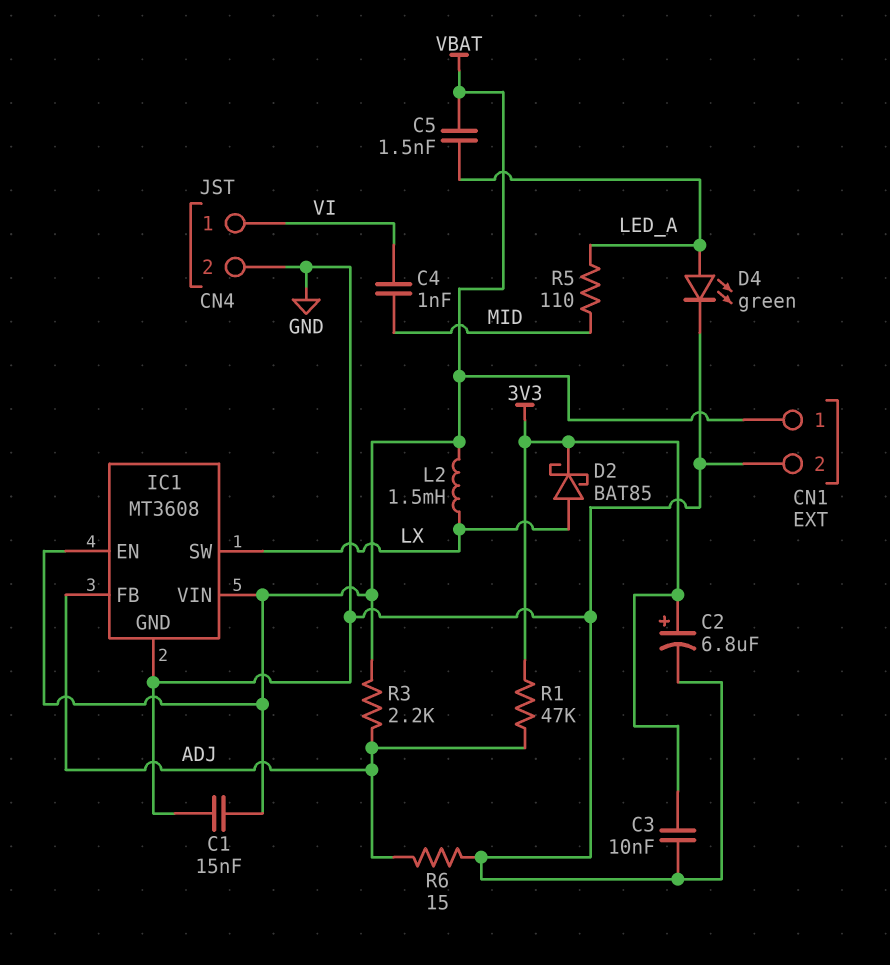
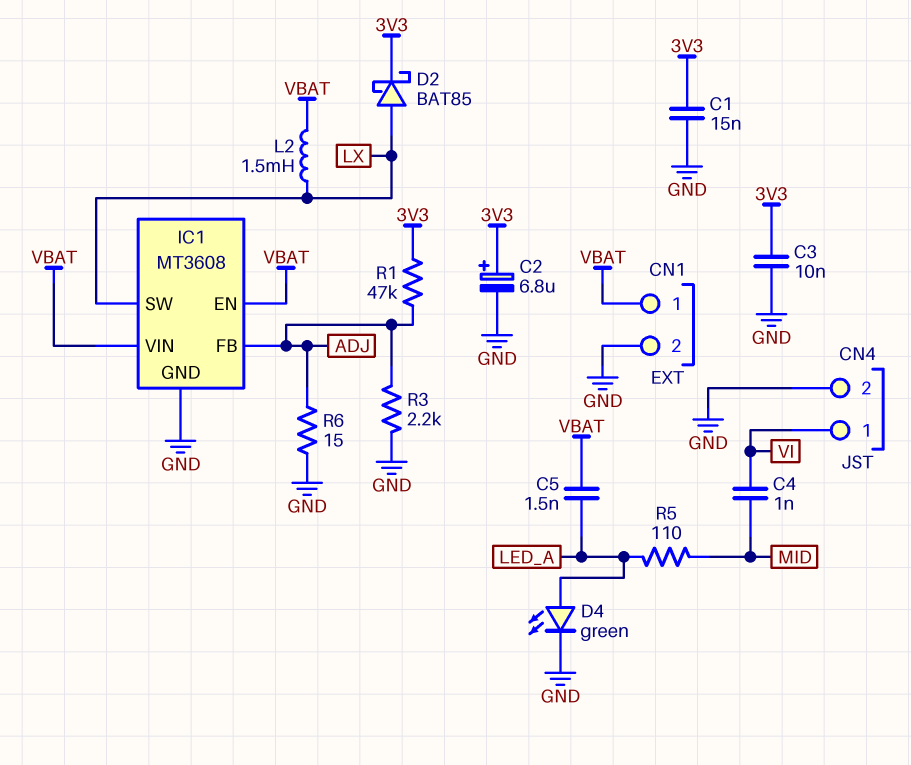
C1: 15nF (GND, VBAT) -> 15nF (3V3, GND)
R3: 2.2k (ADJ, VBAT) -> 2.2k (ADJ, GND)

